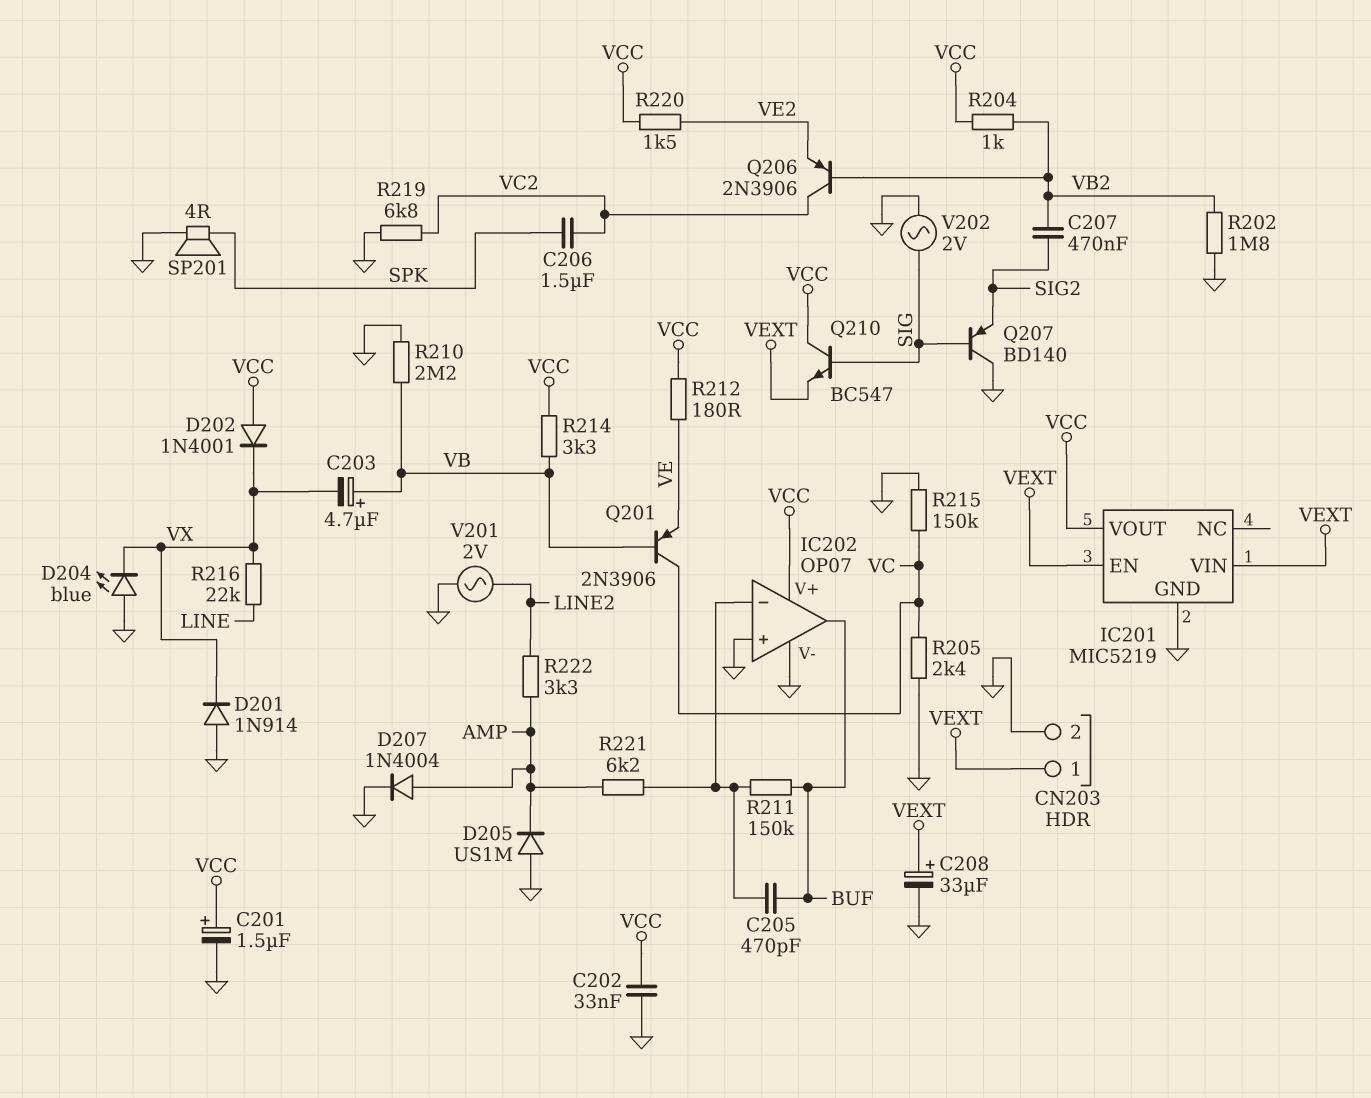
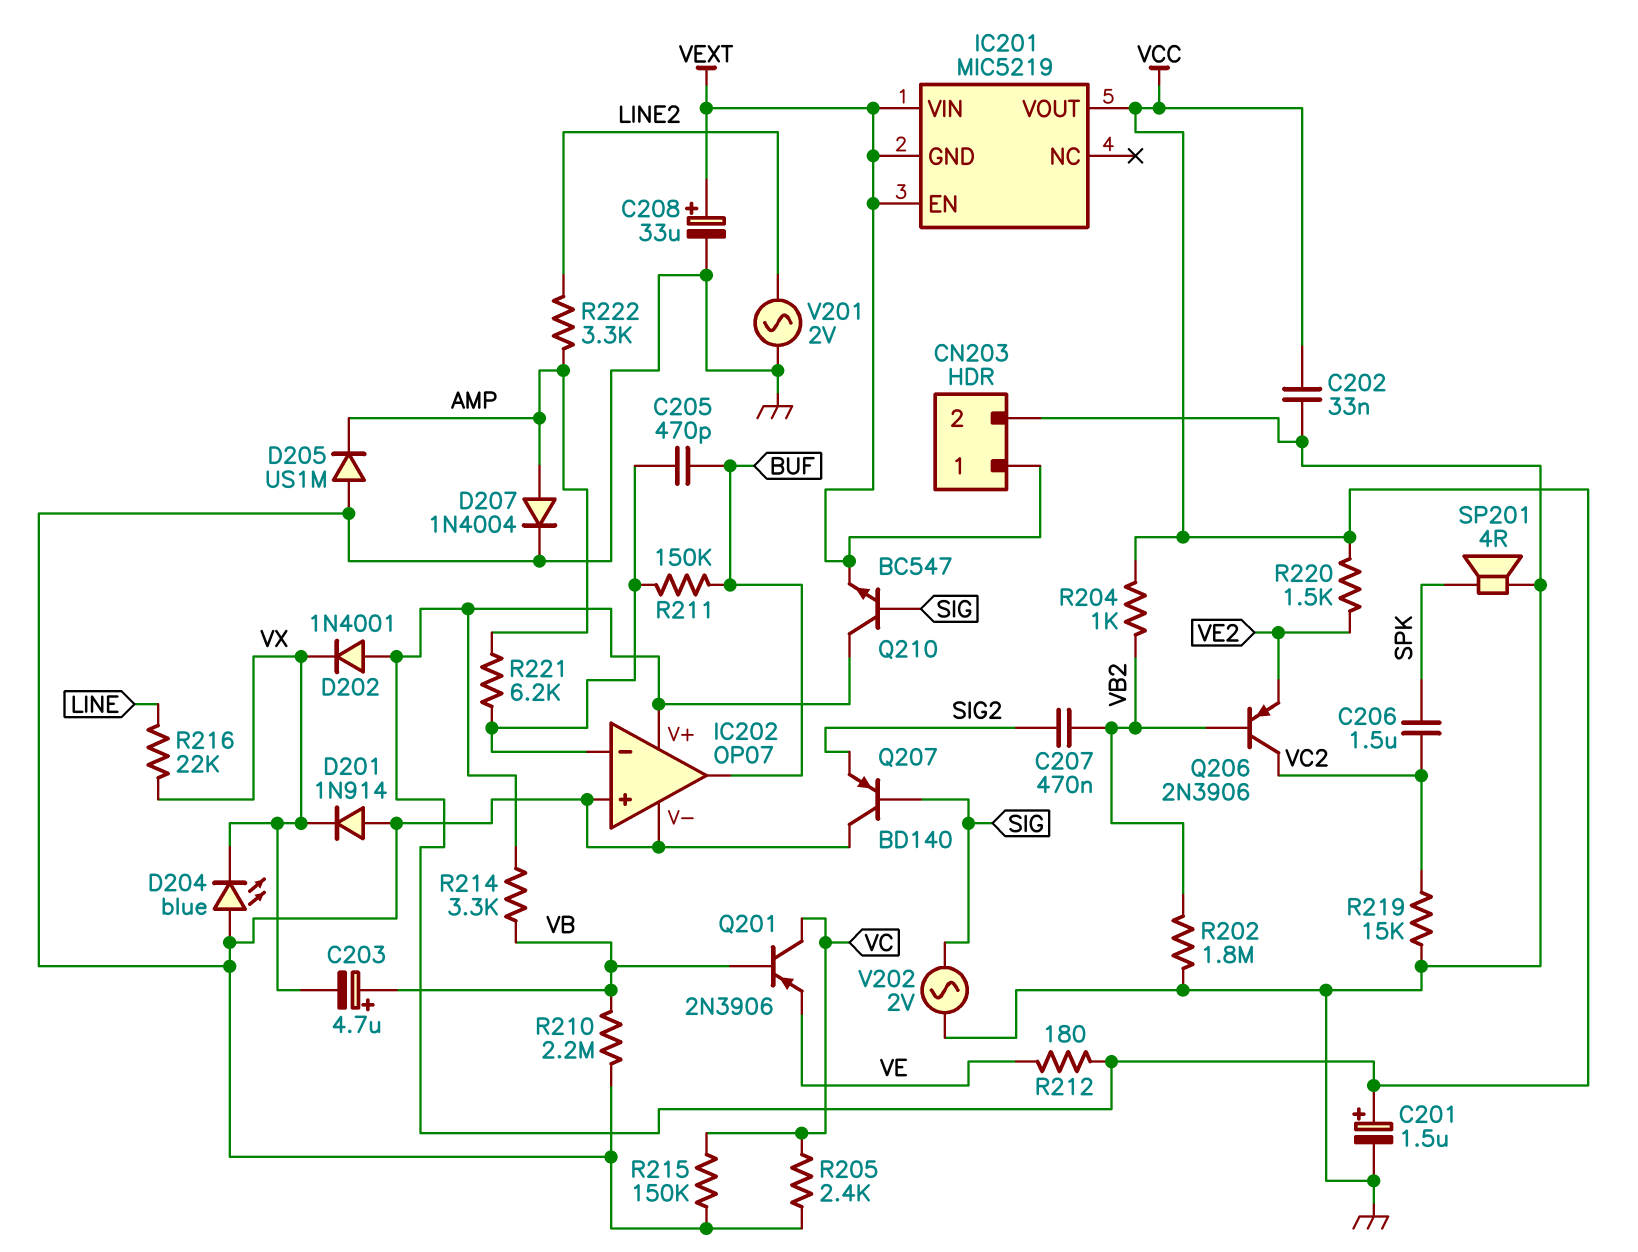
IC201 pin GND: GND -> VEXT
R219: 6.8k (GND, VC2) -> 15k (GND, VC2)

